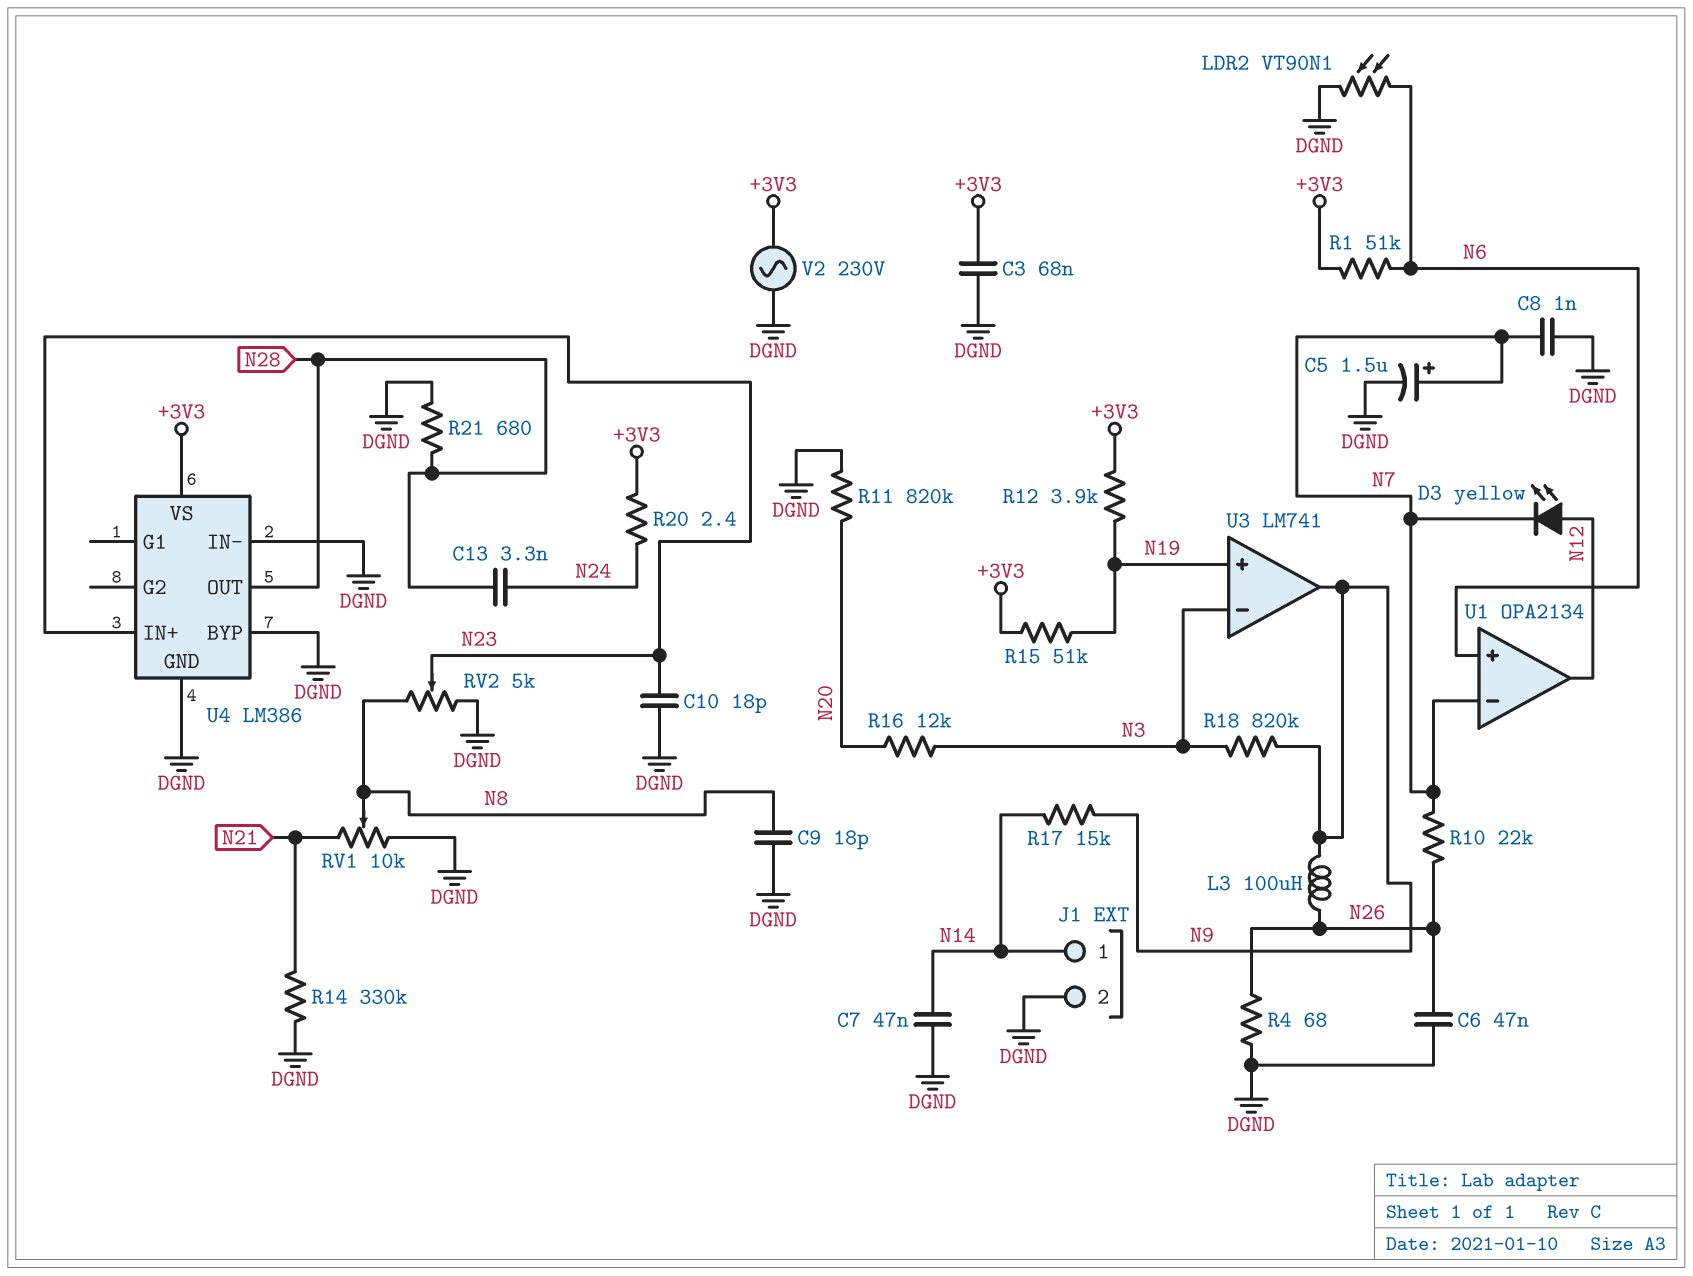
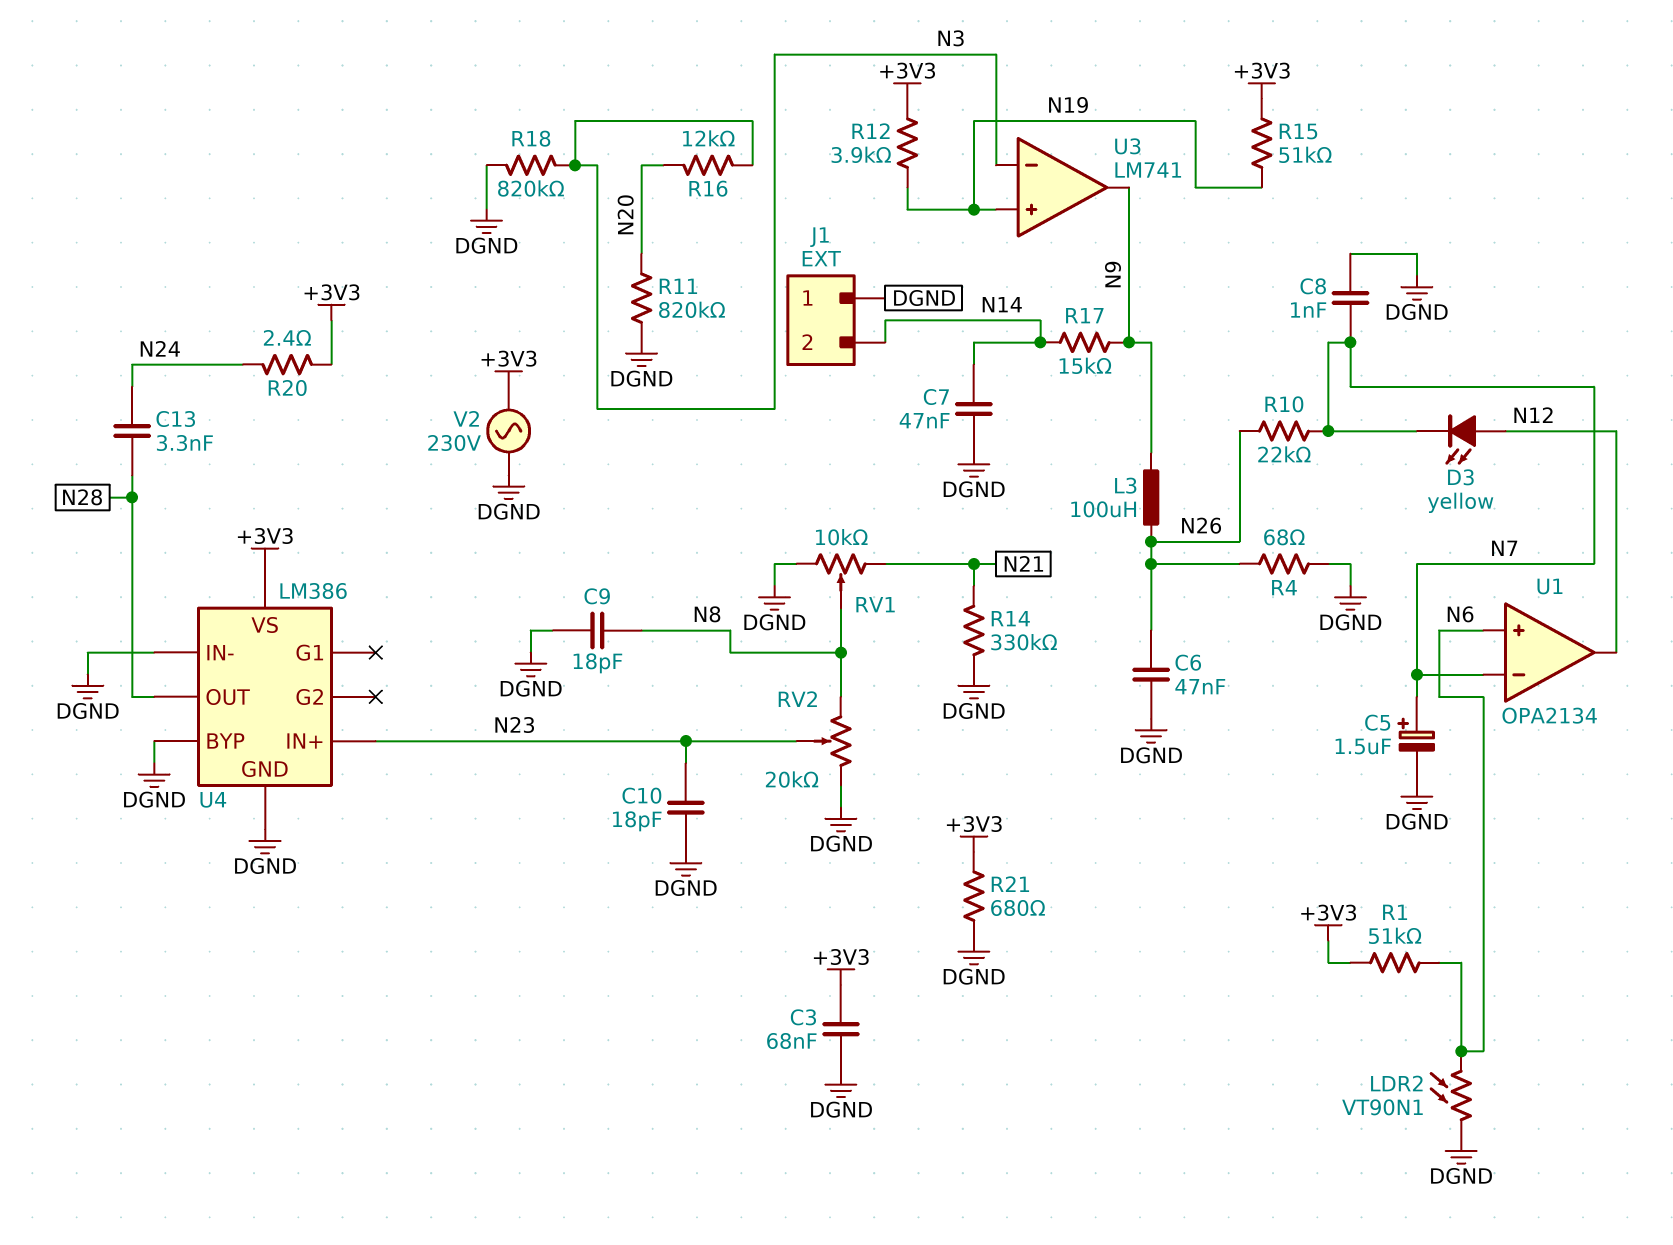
J1 pin 1: N14 -> DGND
J1 pin 2: DGND -> N14
R18: 820k (N3, N9) -> 820k (DGND, N3)
R21: 680 (DGND, N28) -> 680 (+3V3, DGND)
RV2: 5k (DGND, N8, wiper N23) -> 20k (DGND, N8, wiper N23)

